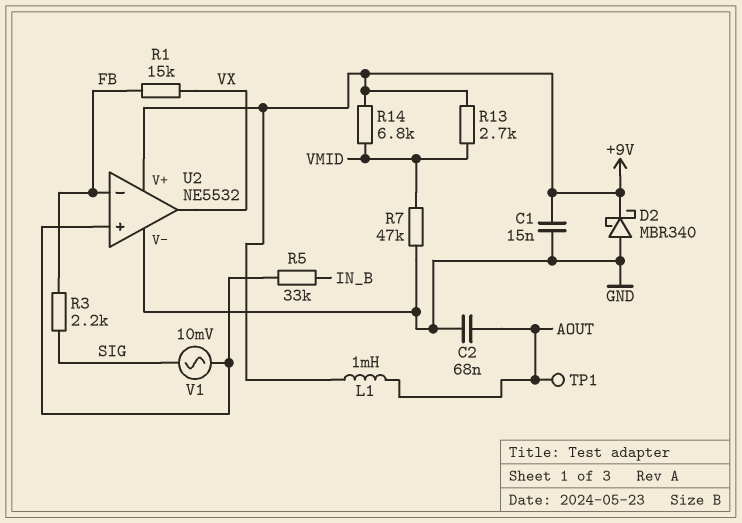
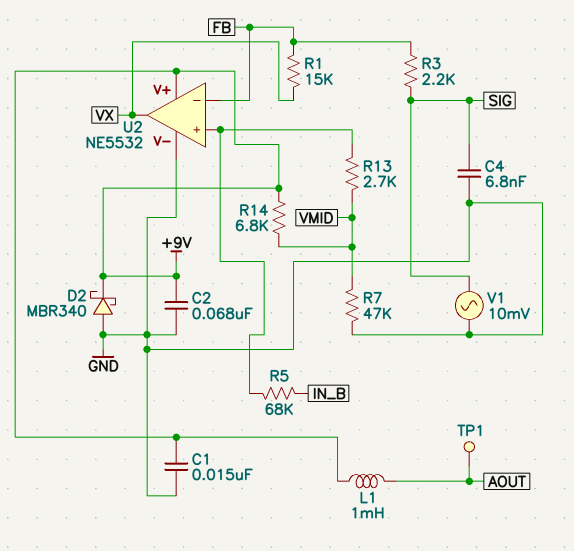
C2: 68nF (AOUT, GND) -> 68nF (+9V, GND)
C4: none -> 6.8nF (GND, SIG)
R5: 33k (IN_B, U2/in+) -> 68k (IN_B, U2/in+)
R13: 2.7k (+9V, VMID) -> 2.7k (U2/in+, VMID)
V1: AC 10mV (SIG, U2/in+) -> AC 10mV (GND, SIG)

